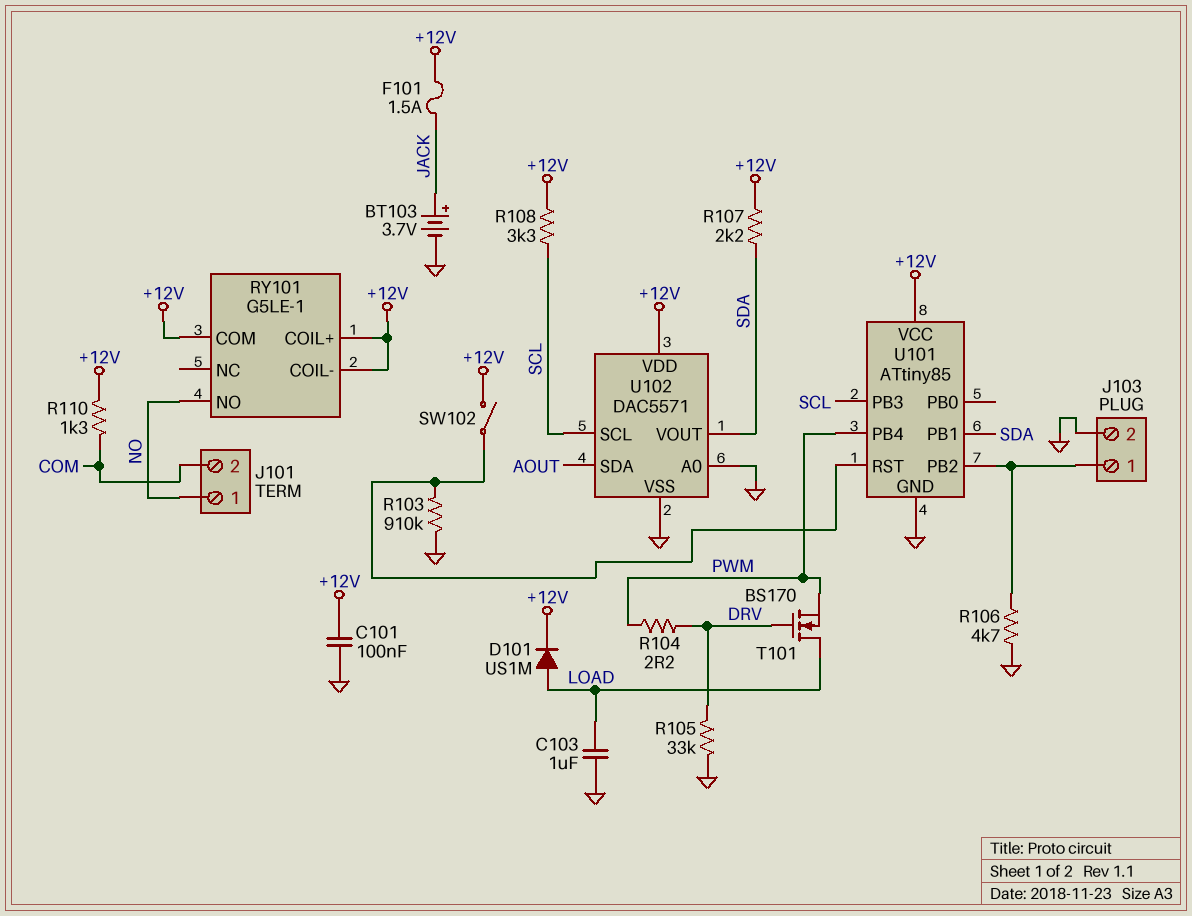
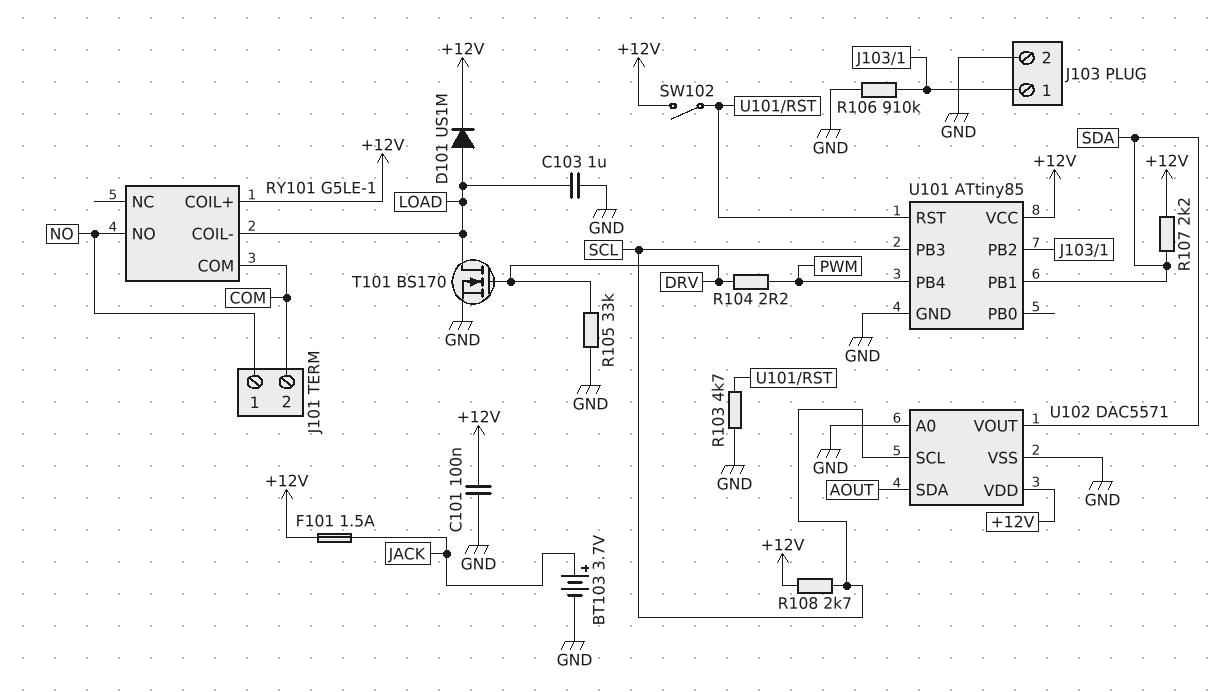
R103: 910k (GND, U101/RST) -> 4.7k (GND, U101/RST)
R106: 4.7k (GND, J103/1) -> 910k (GND, J103/1)
R108: 3.3k (+12V, SCL) -> 2.7k (+12V, SCL)
R110: 1.3k (+12V, COM) -> none
RY101 pin COIL-: +12V -> LOAD
RY101 pin COM: +12V -> COM
T101: NMOS BS170 (G DRV, D LOAD, S PWM) -> NMOS BS170 (G DRV, D LOAD, S GND)

